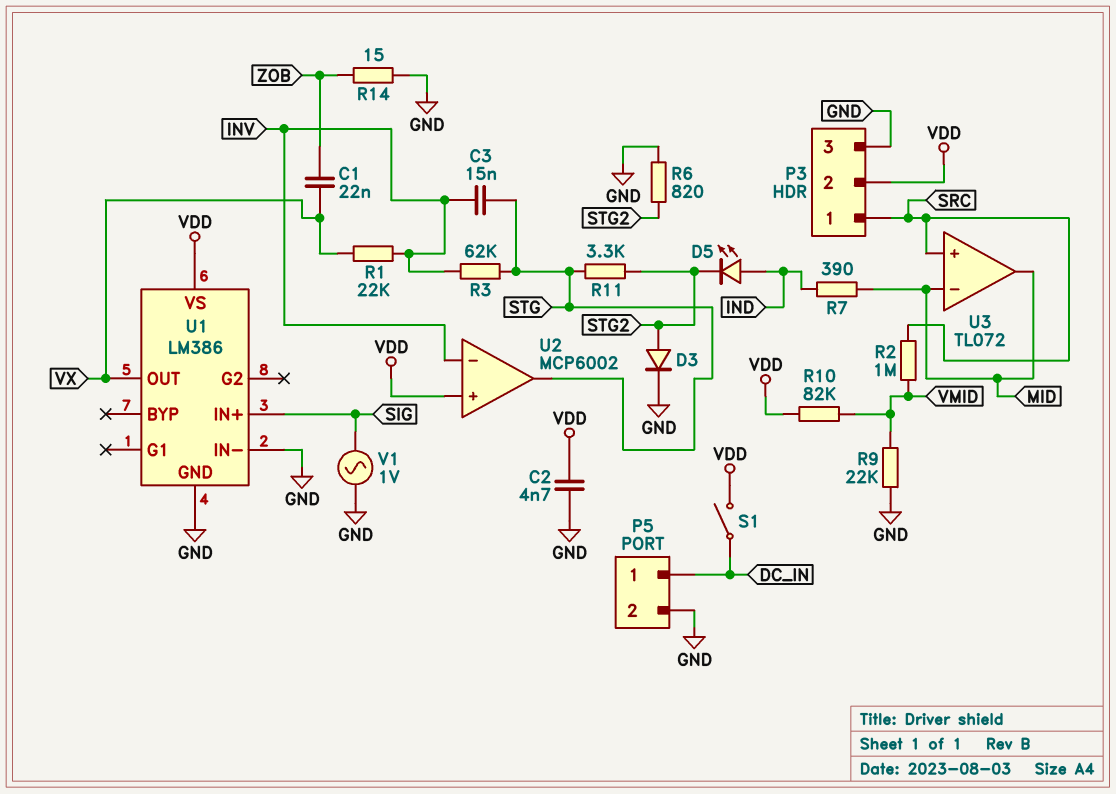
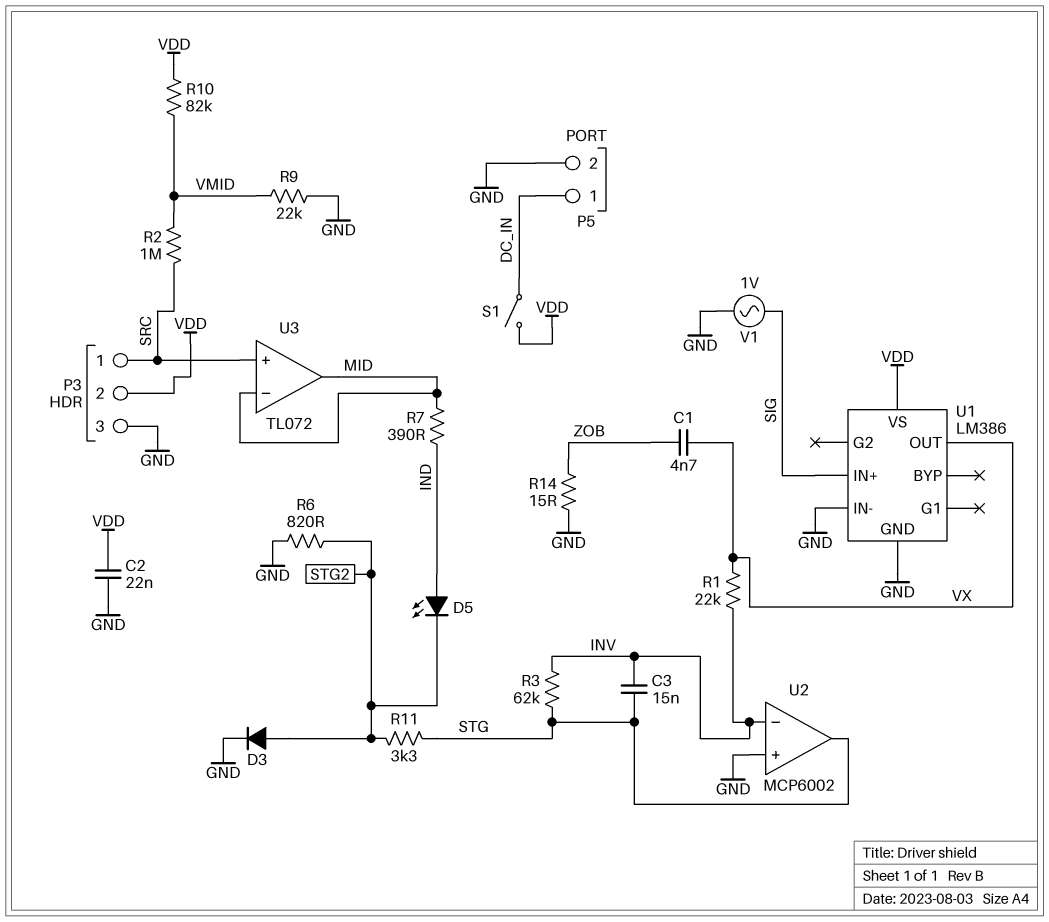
C1: 22nF (VX, ZOB) -> 4.7nF (VX, ZOB)
C2: 4.7nF (GND, VDD) -> 22nF (GND, VDD)
U2 pin in+: VDD -> GND

